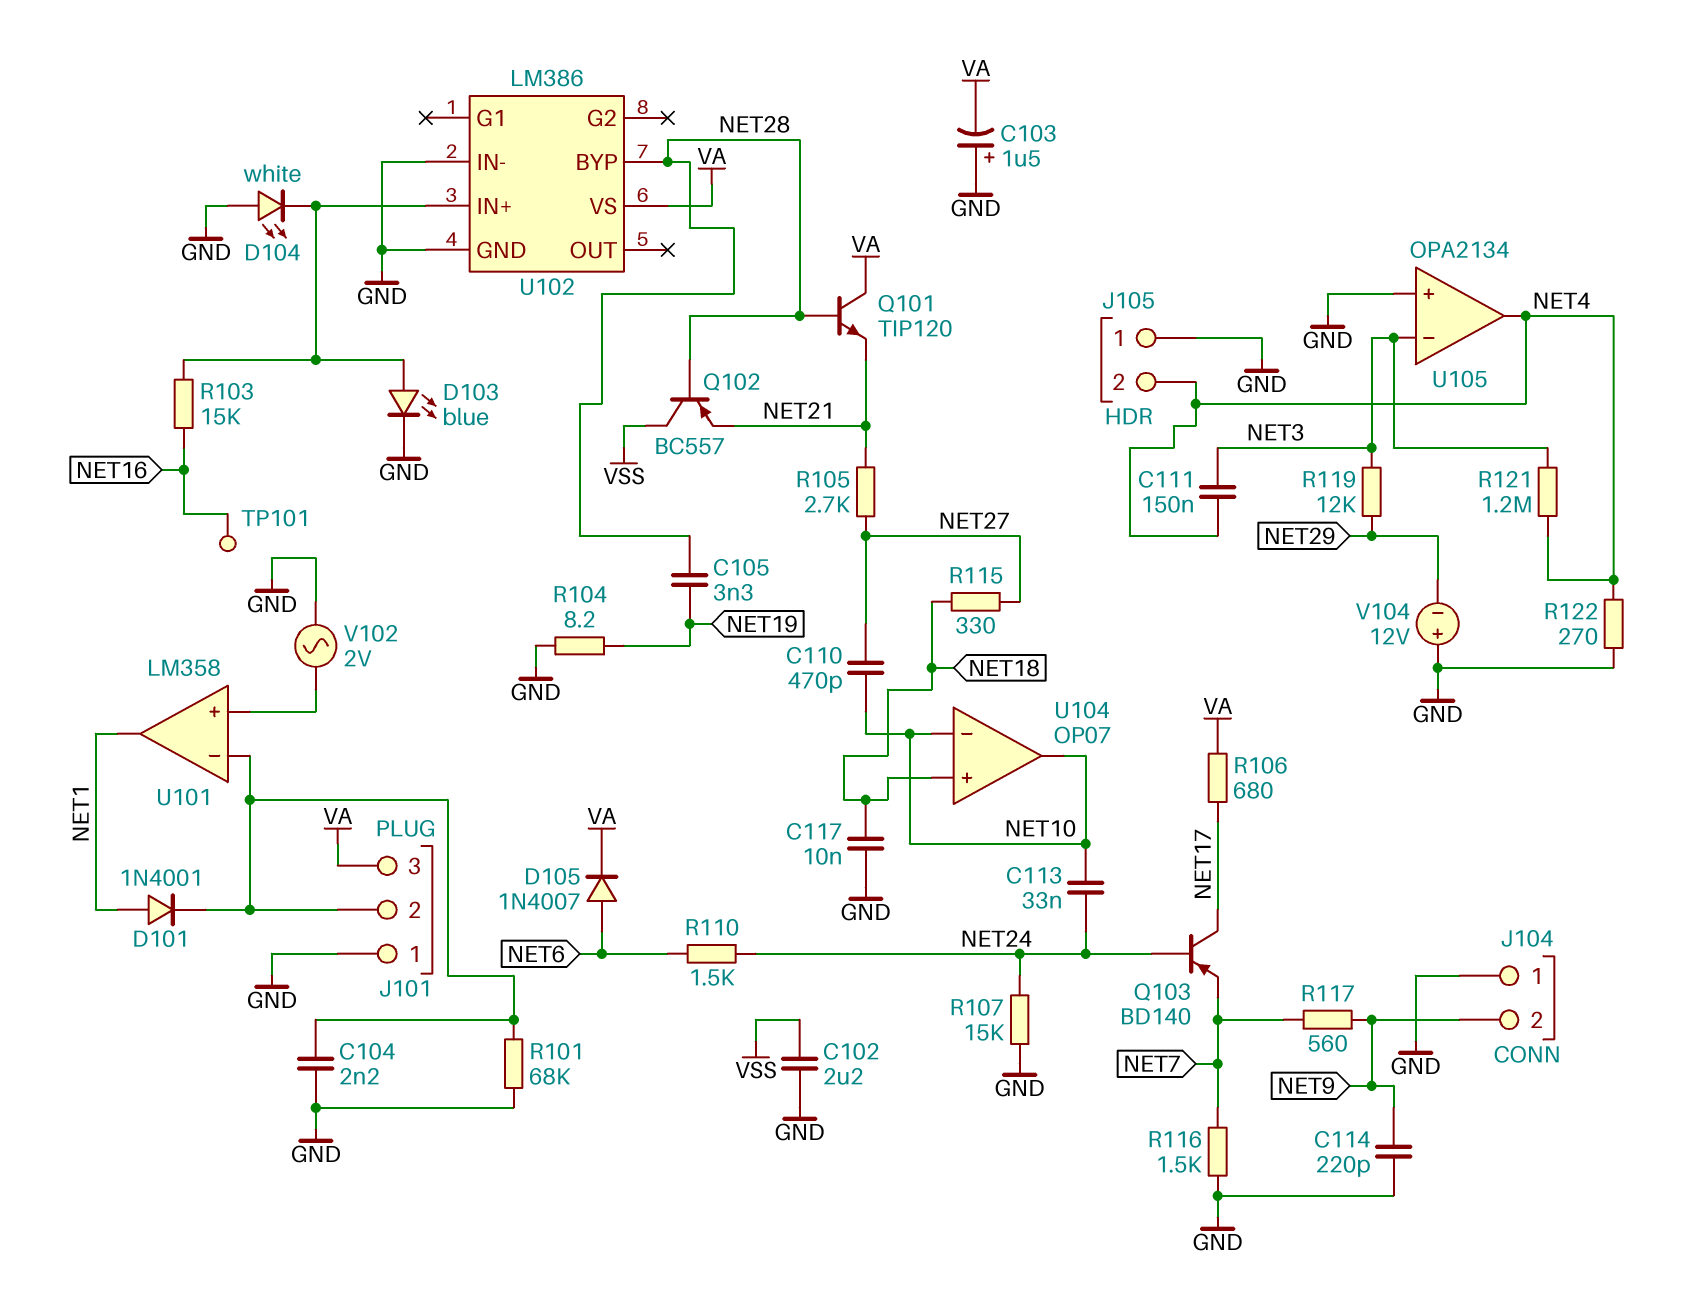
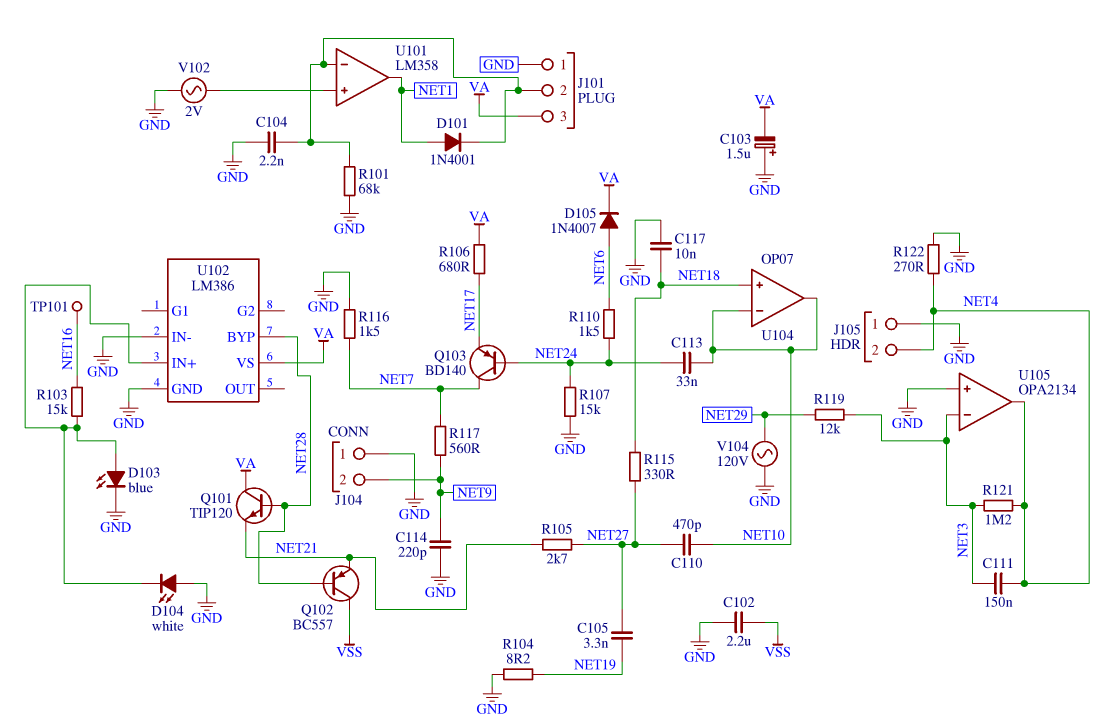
C105: 3.3nF (NET19, NET28) -> 3.3nF (NET19, NET27)
Q103: PNP BD140 (B NET24, C NET17, E NET7) -> PNP BD140 (B NET24, C NET7, E NET17)
V104: 12V (plus GND, minus NET29) -> AC 120V (GND, NET29)

